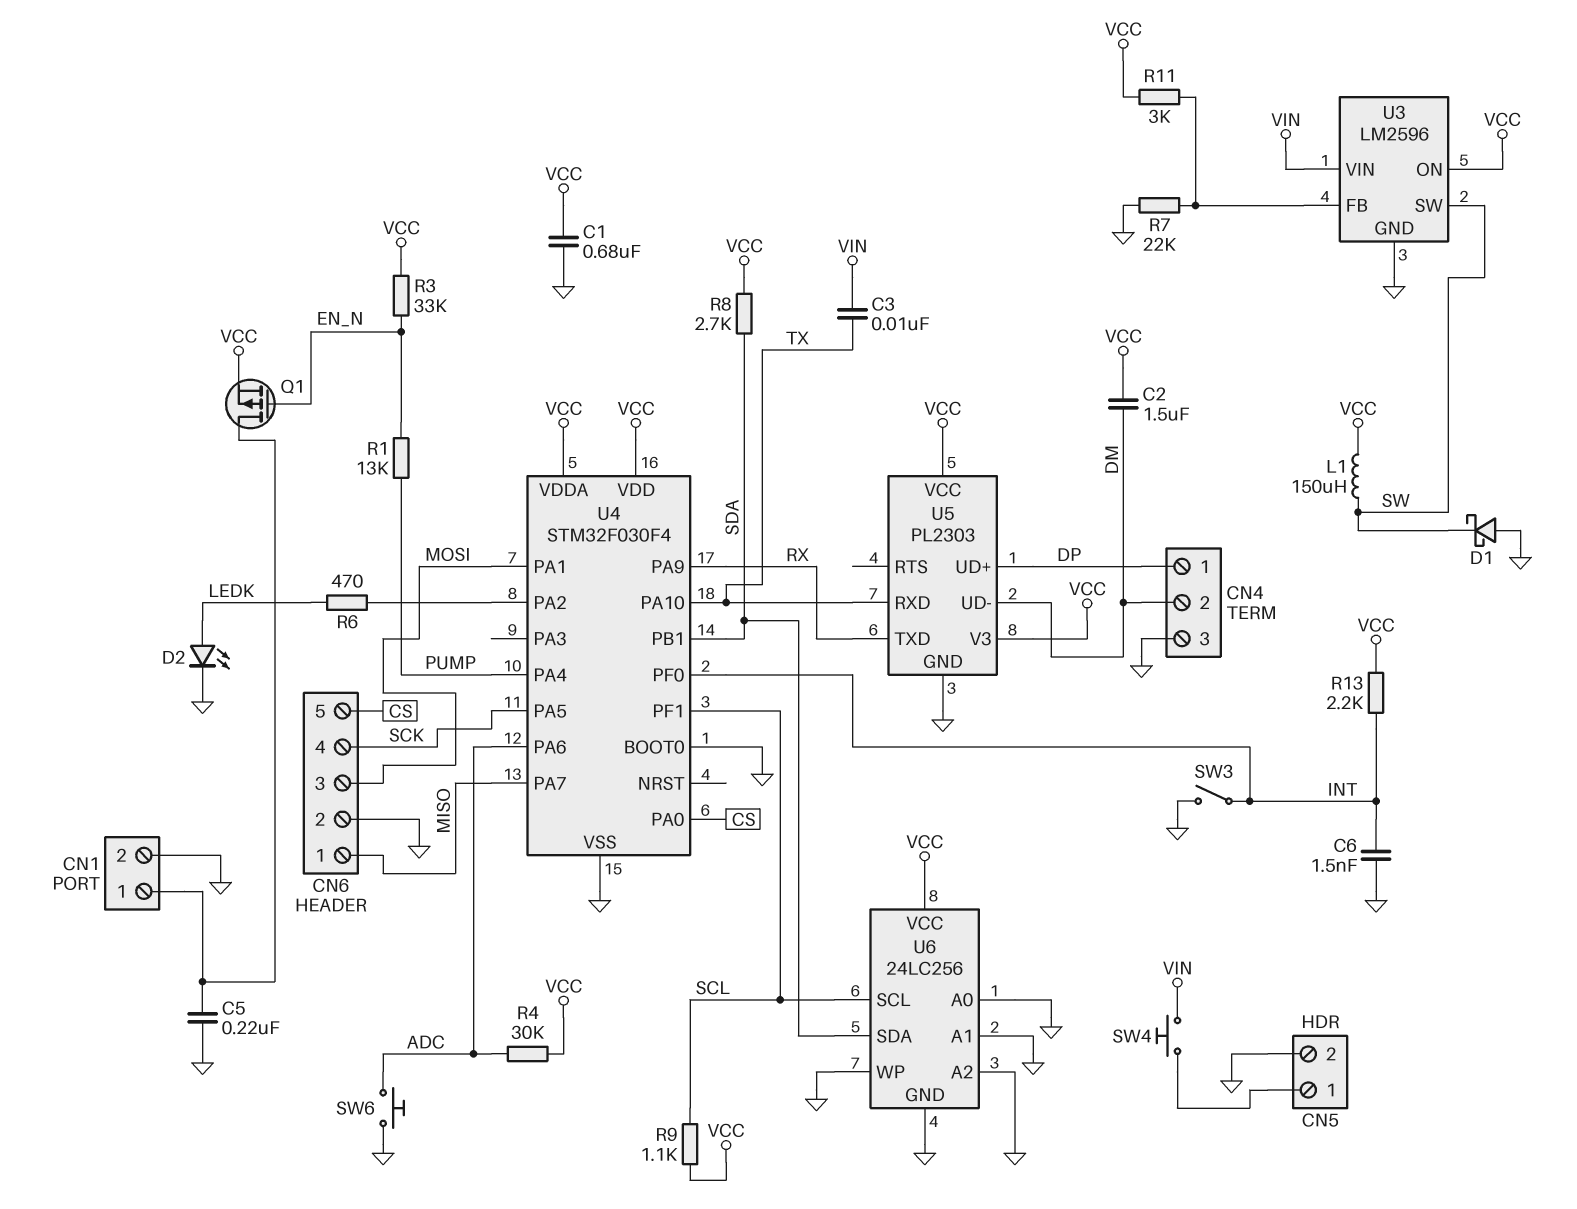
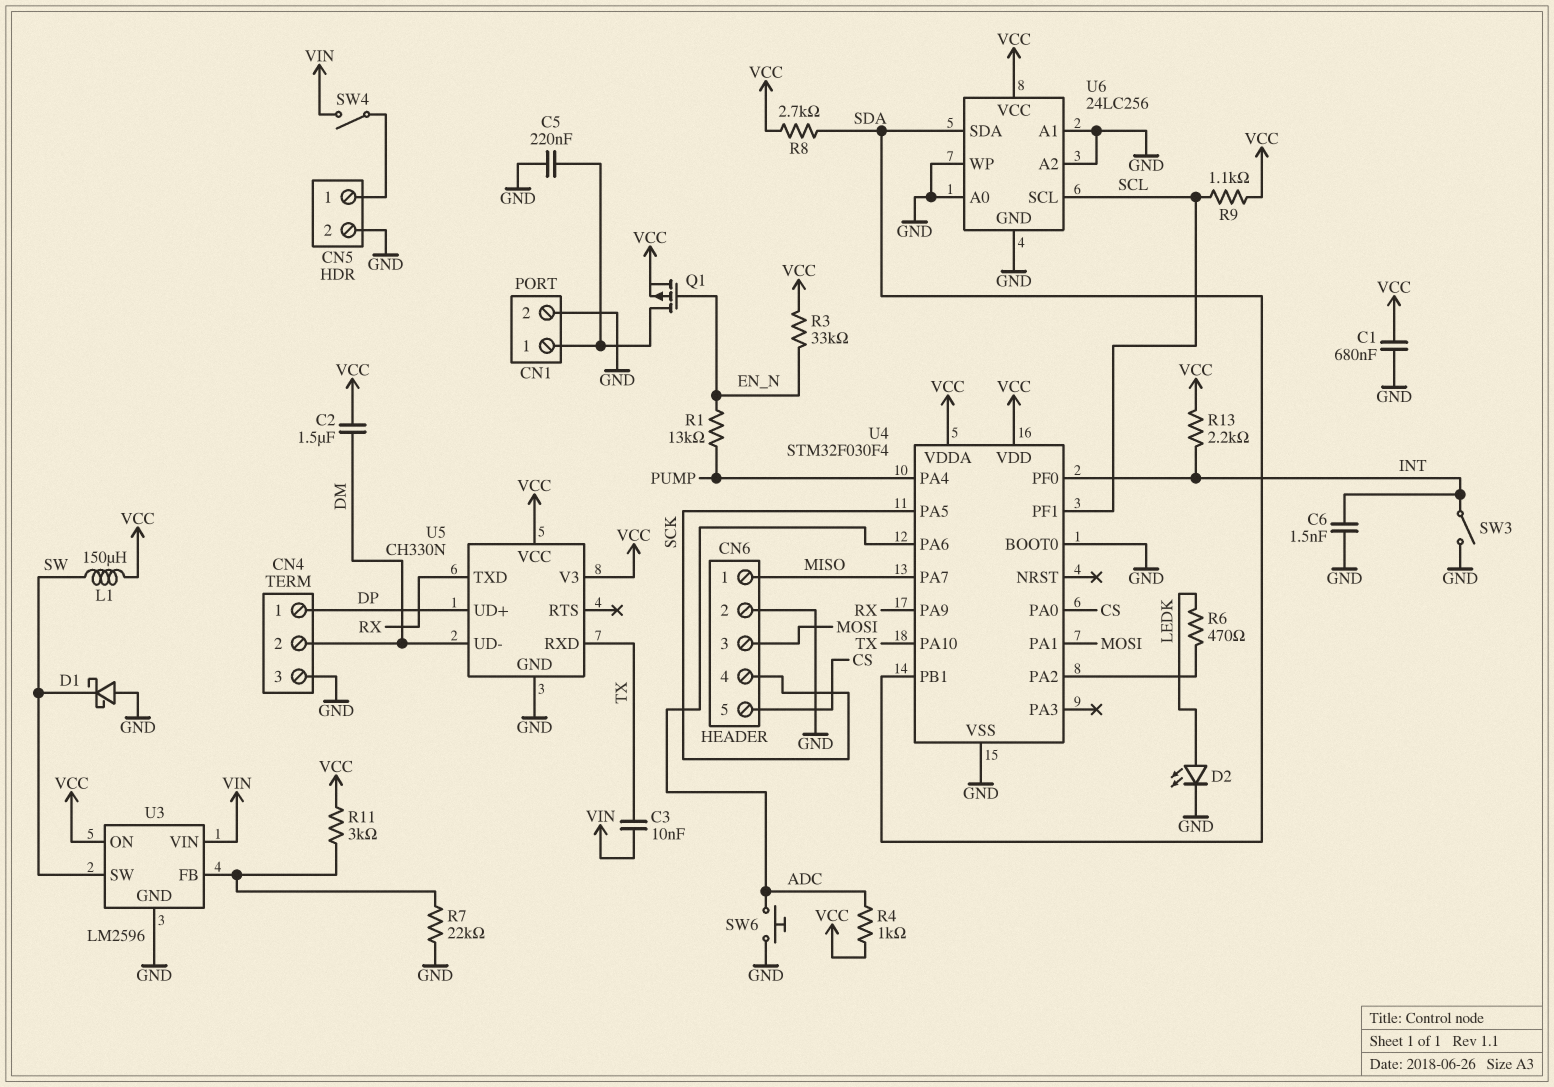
R4: 30k (ADC, VCC) -> 1k (ADC, VCC)
SW4: button (CN5/1, VIN) -> switch (CN5/1, VIN)
U5: PL2303 -> CH330N

